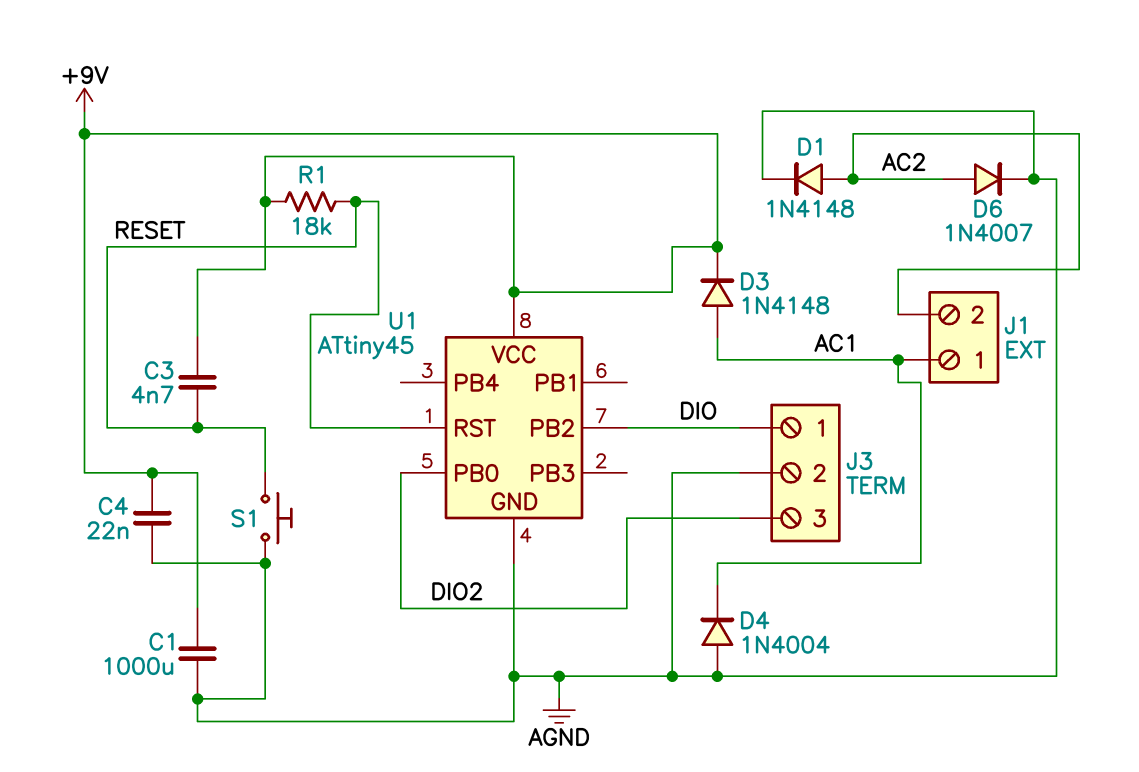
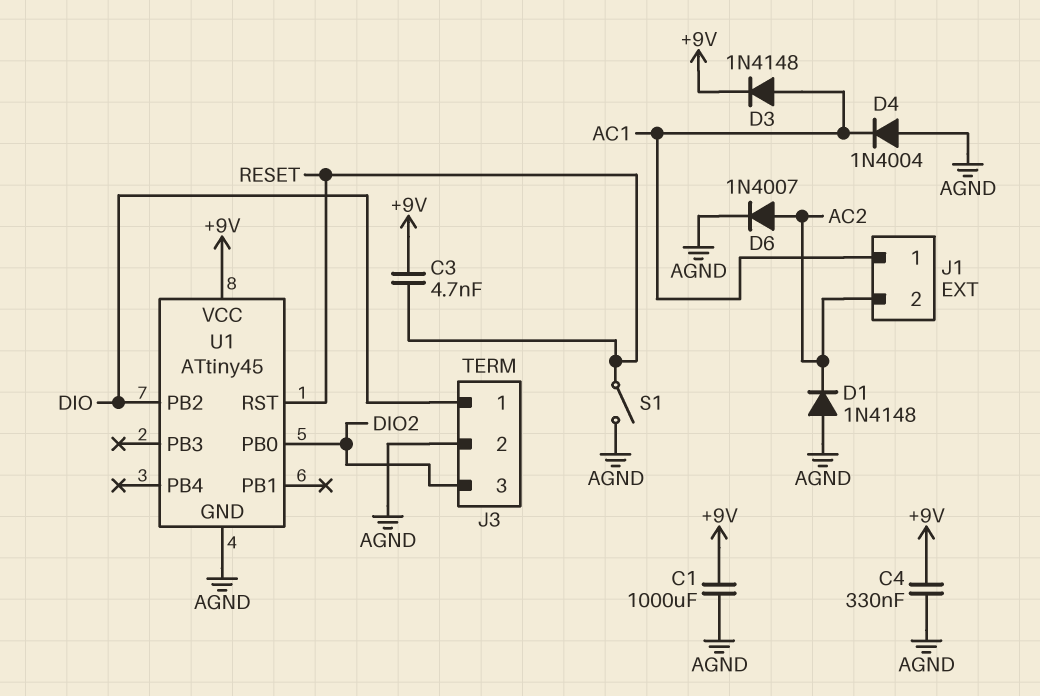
C4: 22nF (+9V, AGND) -> 330nF (+9V, AGND)
D1: diode 1N4148 (A AC2, K AGND) -> diode 1N4148 (A AGND, K AC2)
R1: 18k (+9V, RESET) -> none
S1: button (AGND, RESET) -> switch (AGND, RESET)

